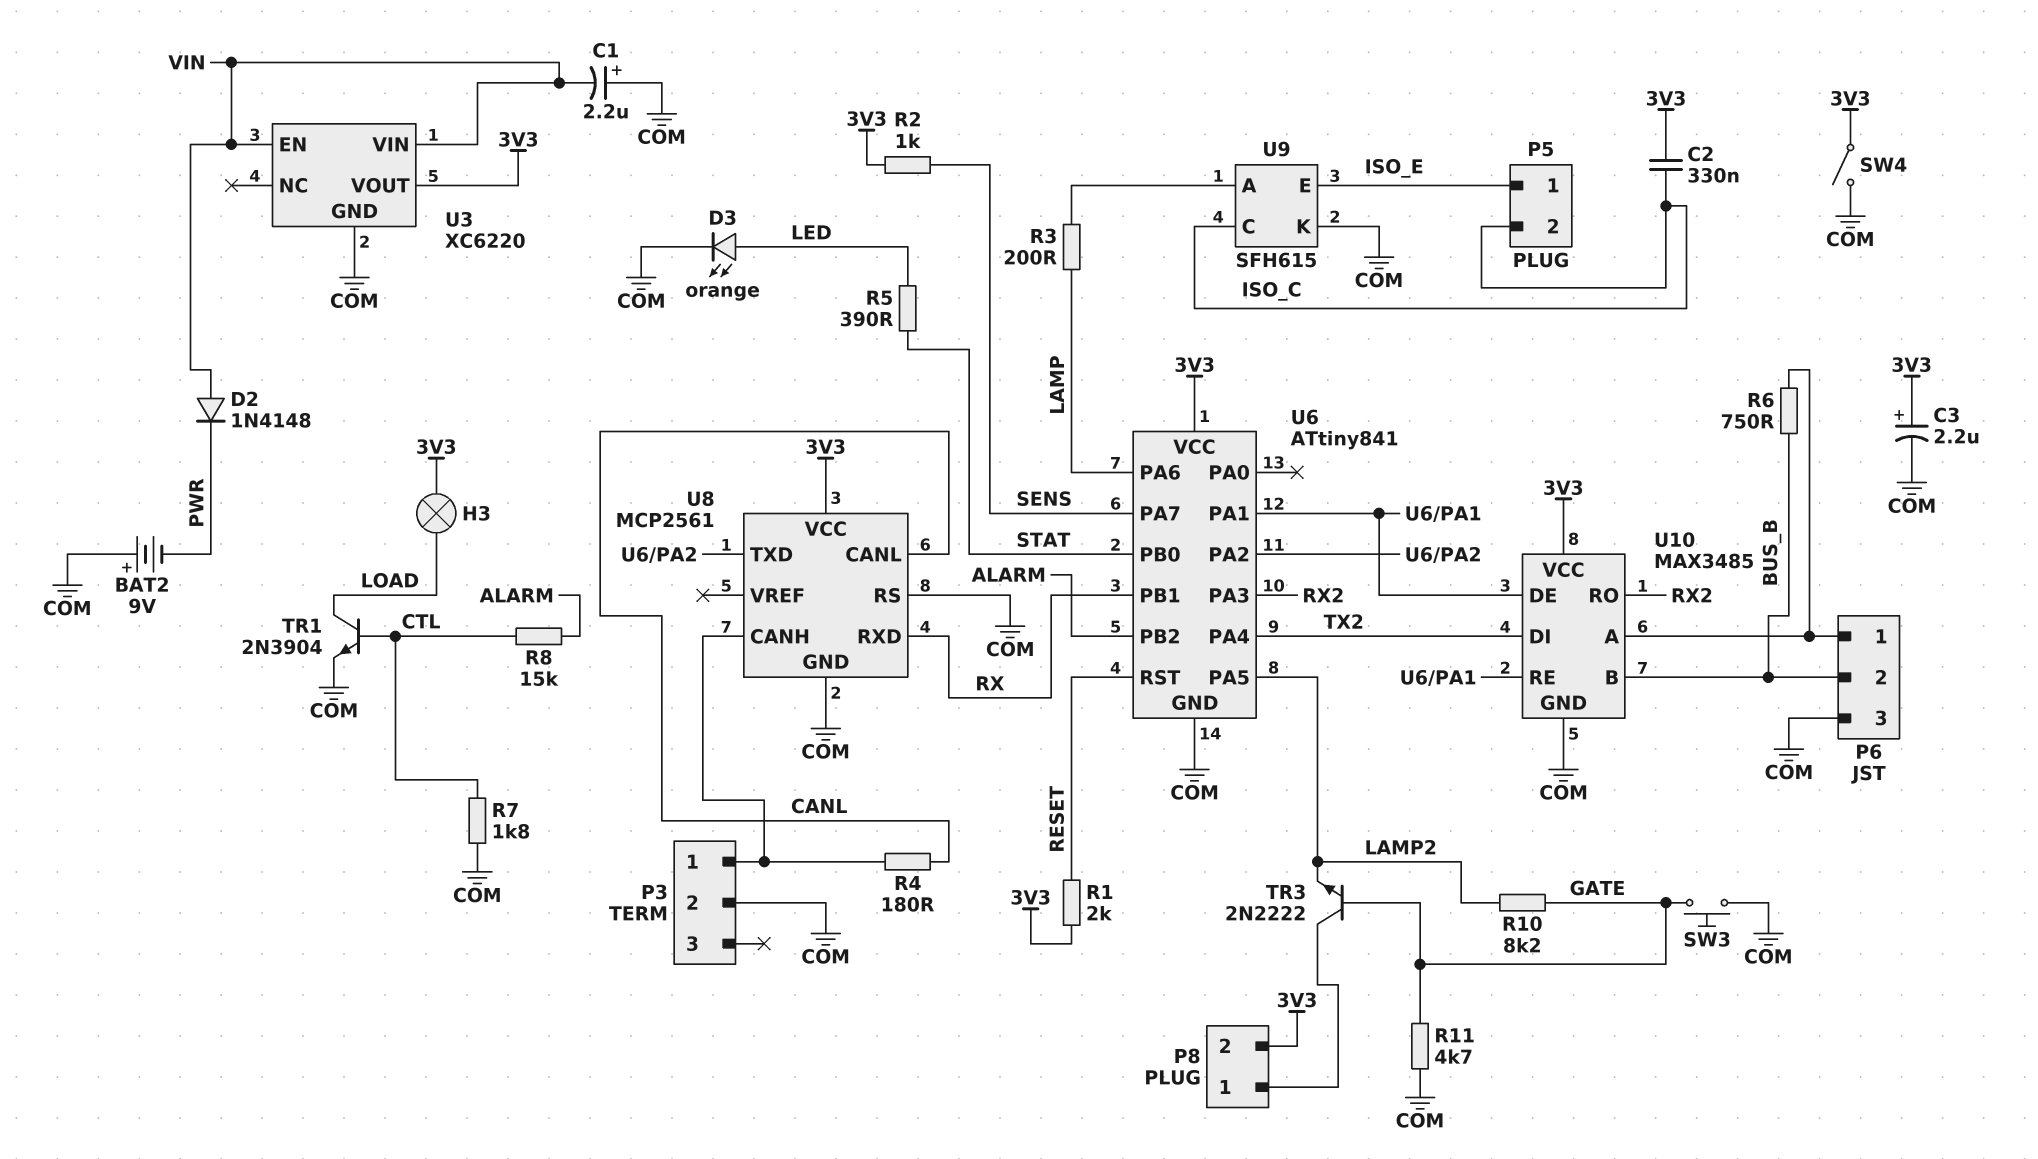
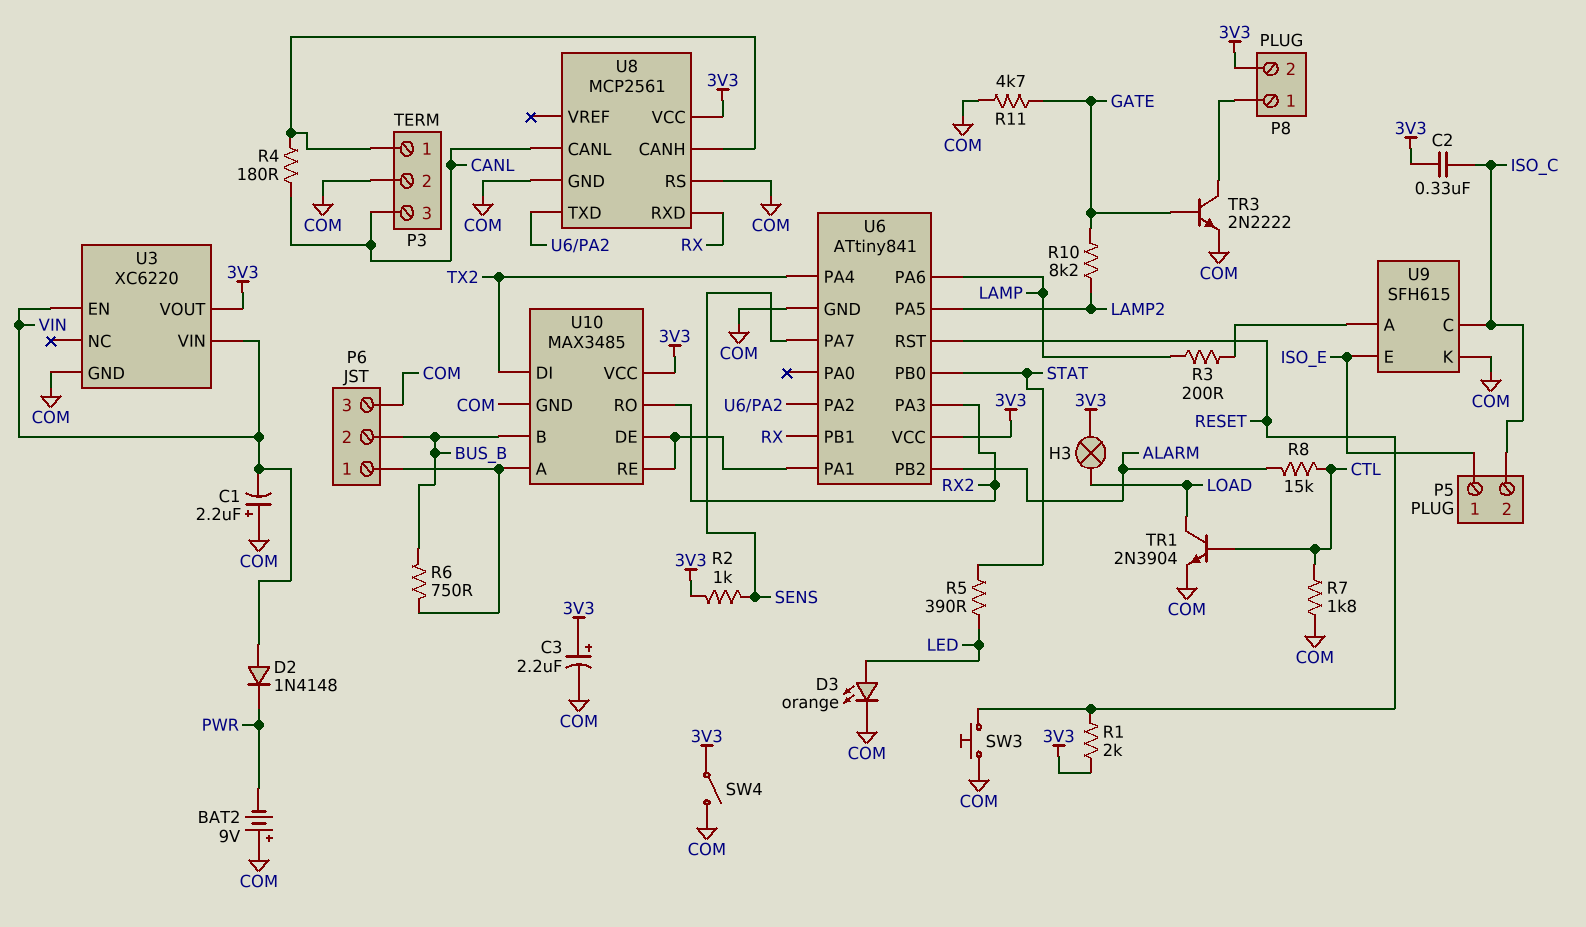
P3 pin 3: none -> CANL
SW3: button (COM, GATE) -> button (COM, RESET)
TR3: NPN 2N2222 (B GATE, C P8/1, E LAMP2) -> NPN 2N2222 (B GATE, C P8/1, E COM)

